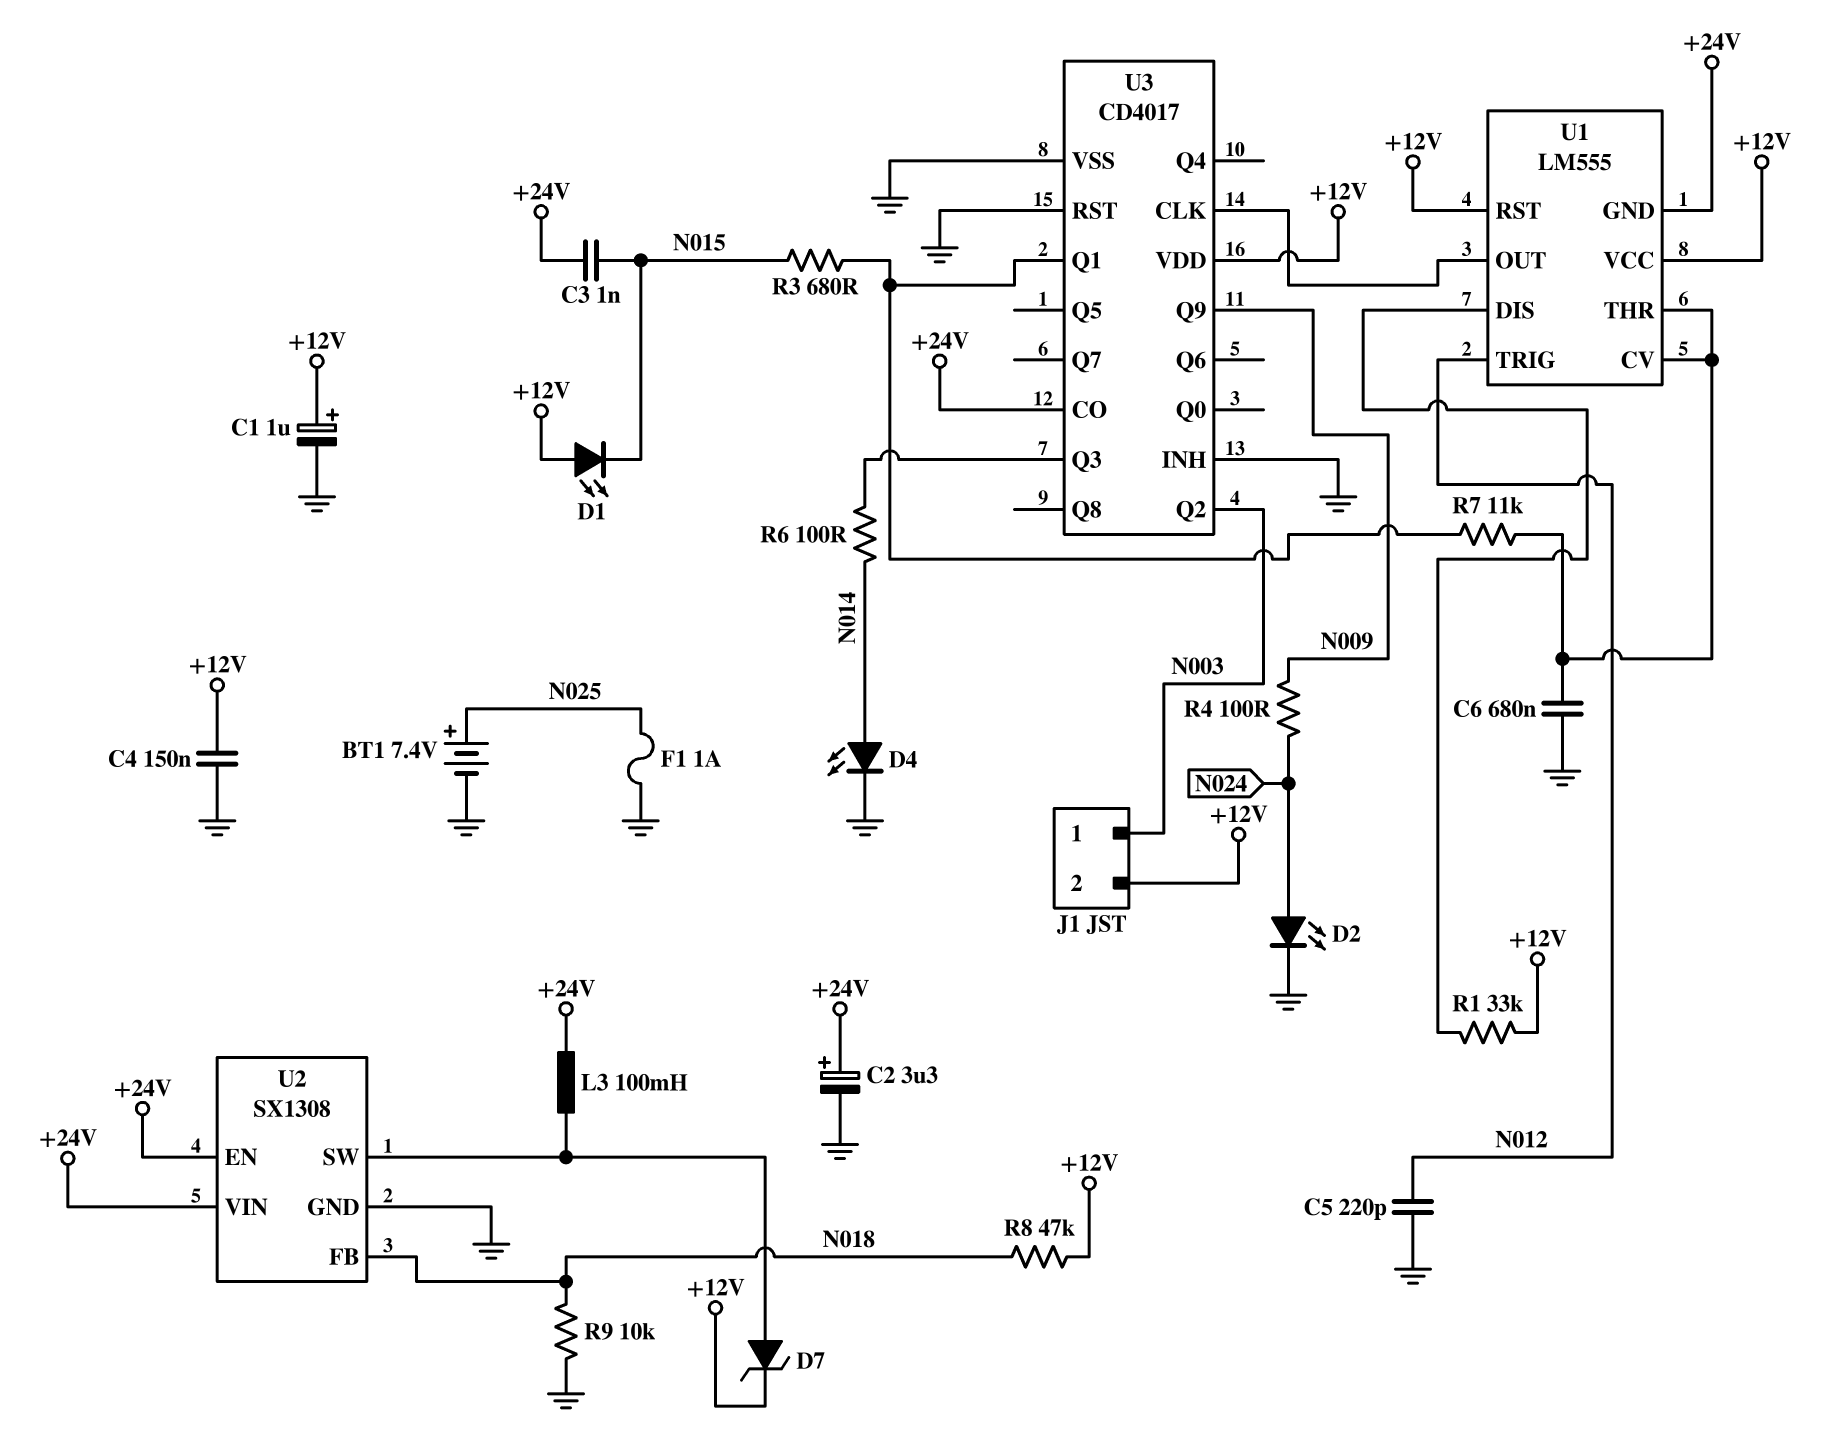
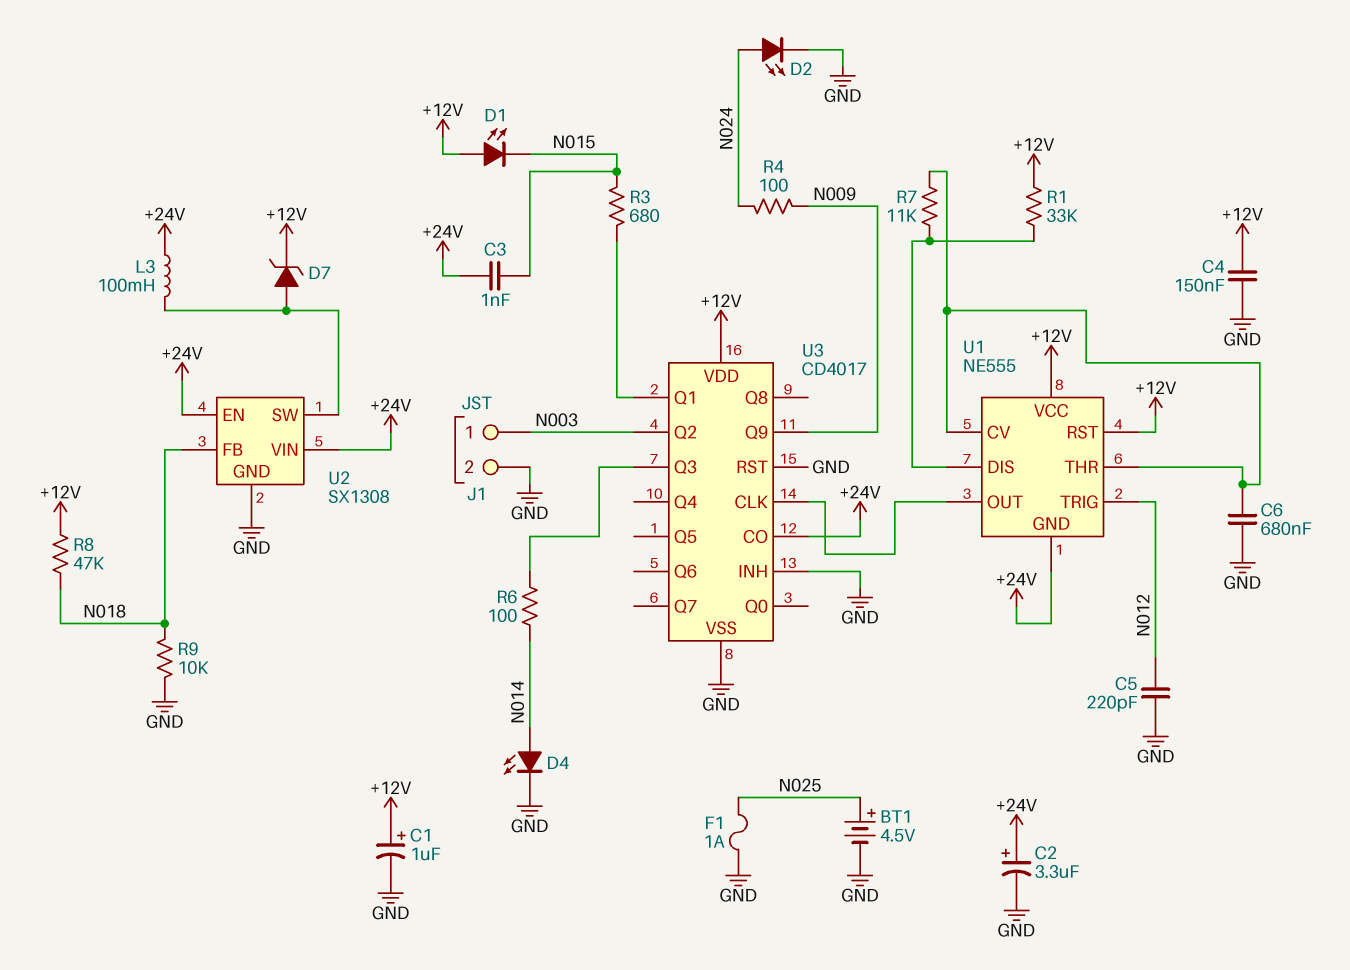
BT1: 7.4V (plus N025, minus GND) -> 4.5V (plus N025, minus GND)
J1 pin 2: +12V -> GND
R7: 11k (U1/CV, U3/Q1) -> 11k (U1/CV, U1/DIS)
U1: LM555 -> NE555

